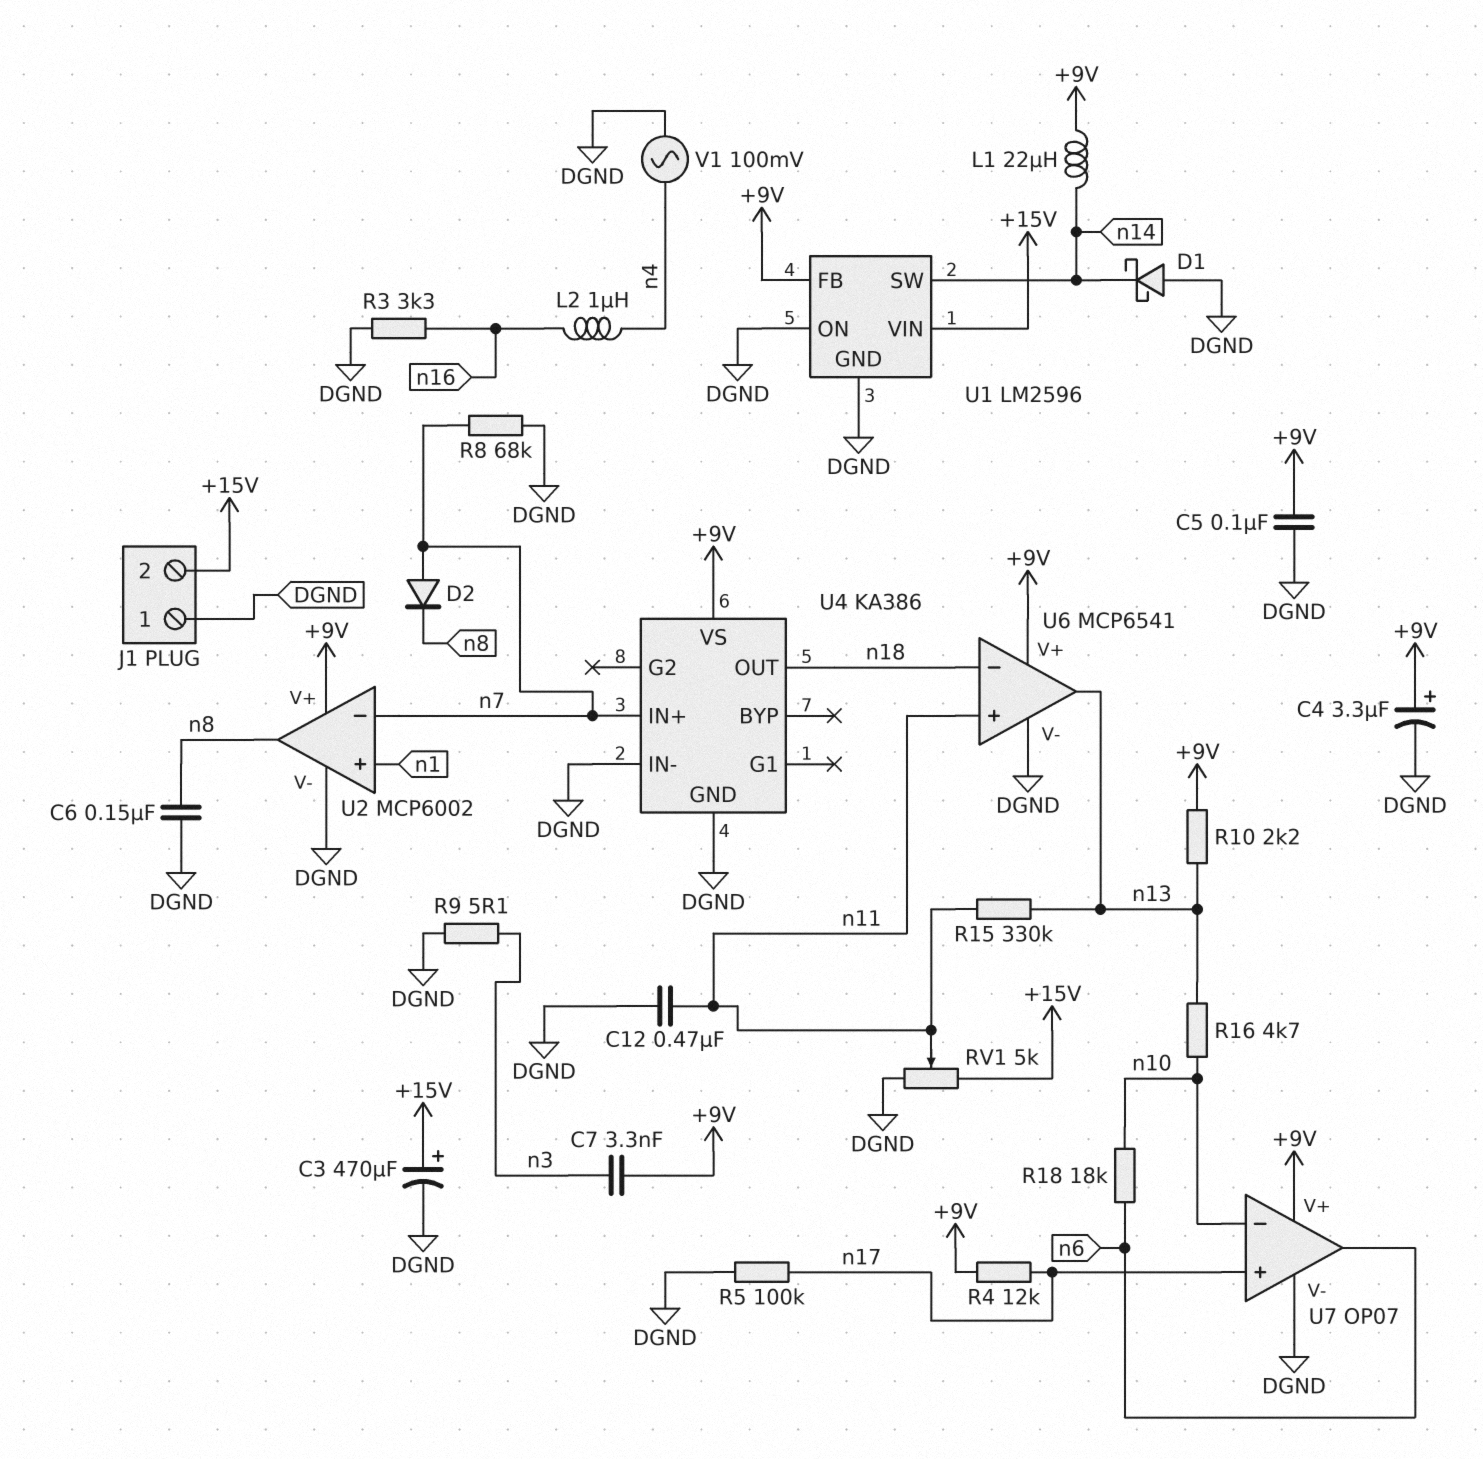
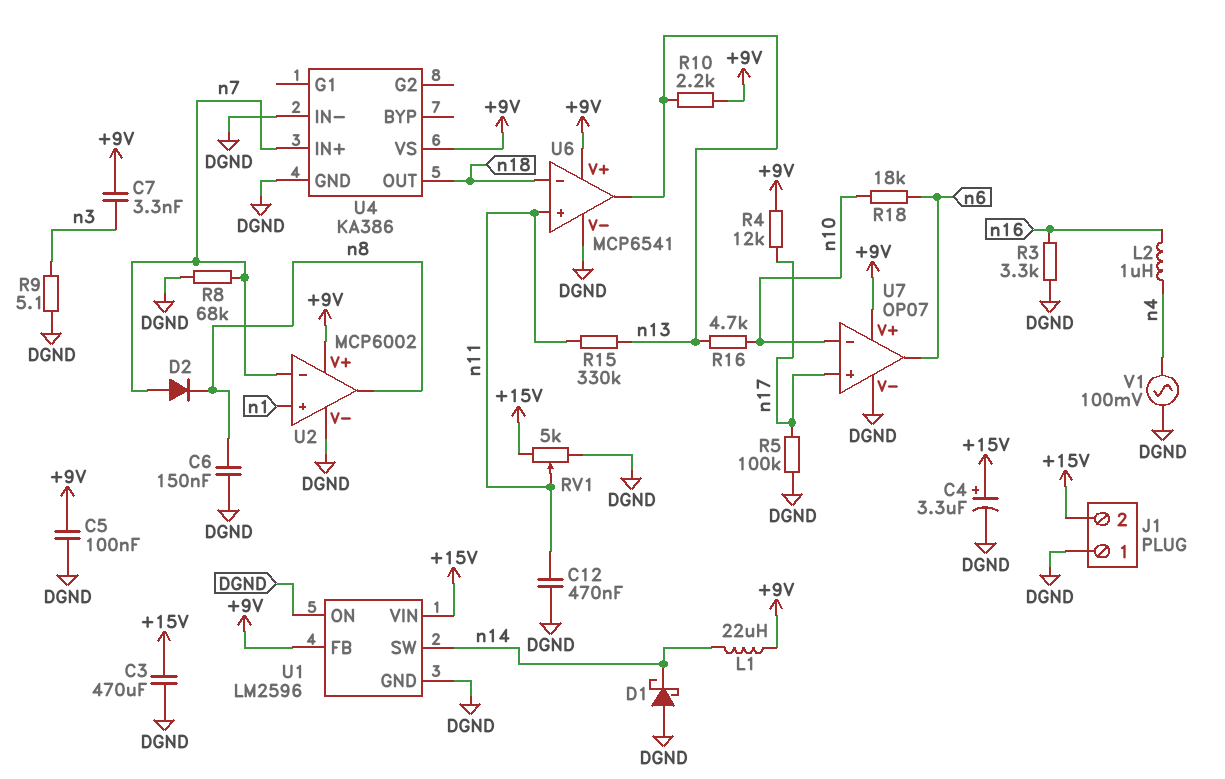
C3: 470uF (plus +15V, minus DGND) -> 470uF (+15V, DGND)
C4: 3.3uF (plus +9V, minus DGND) -> 3.3uF (plus +15V, minus DGND)

